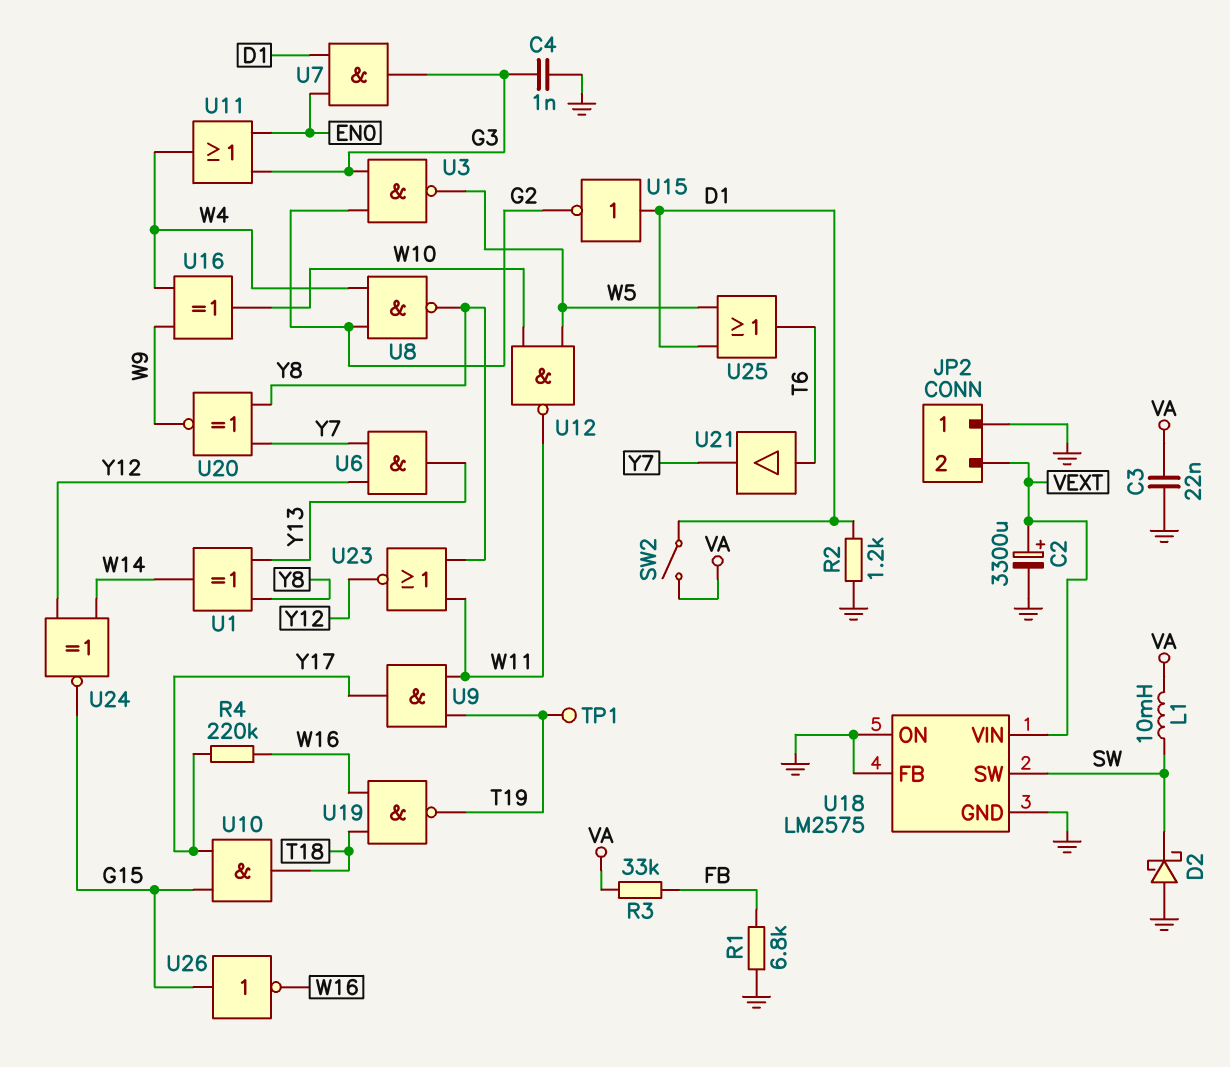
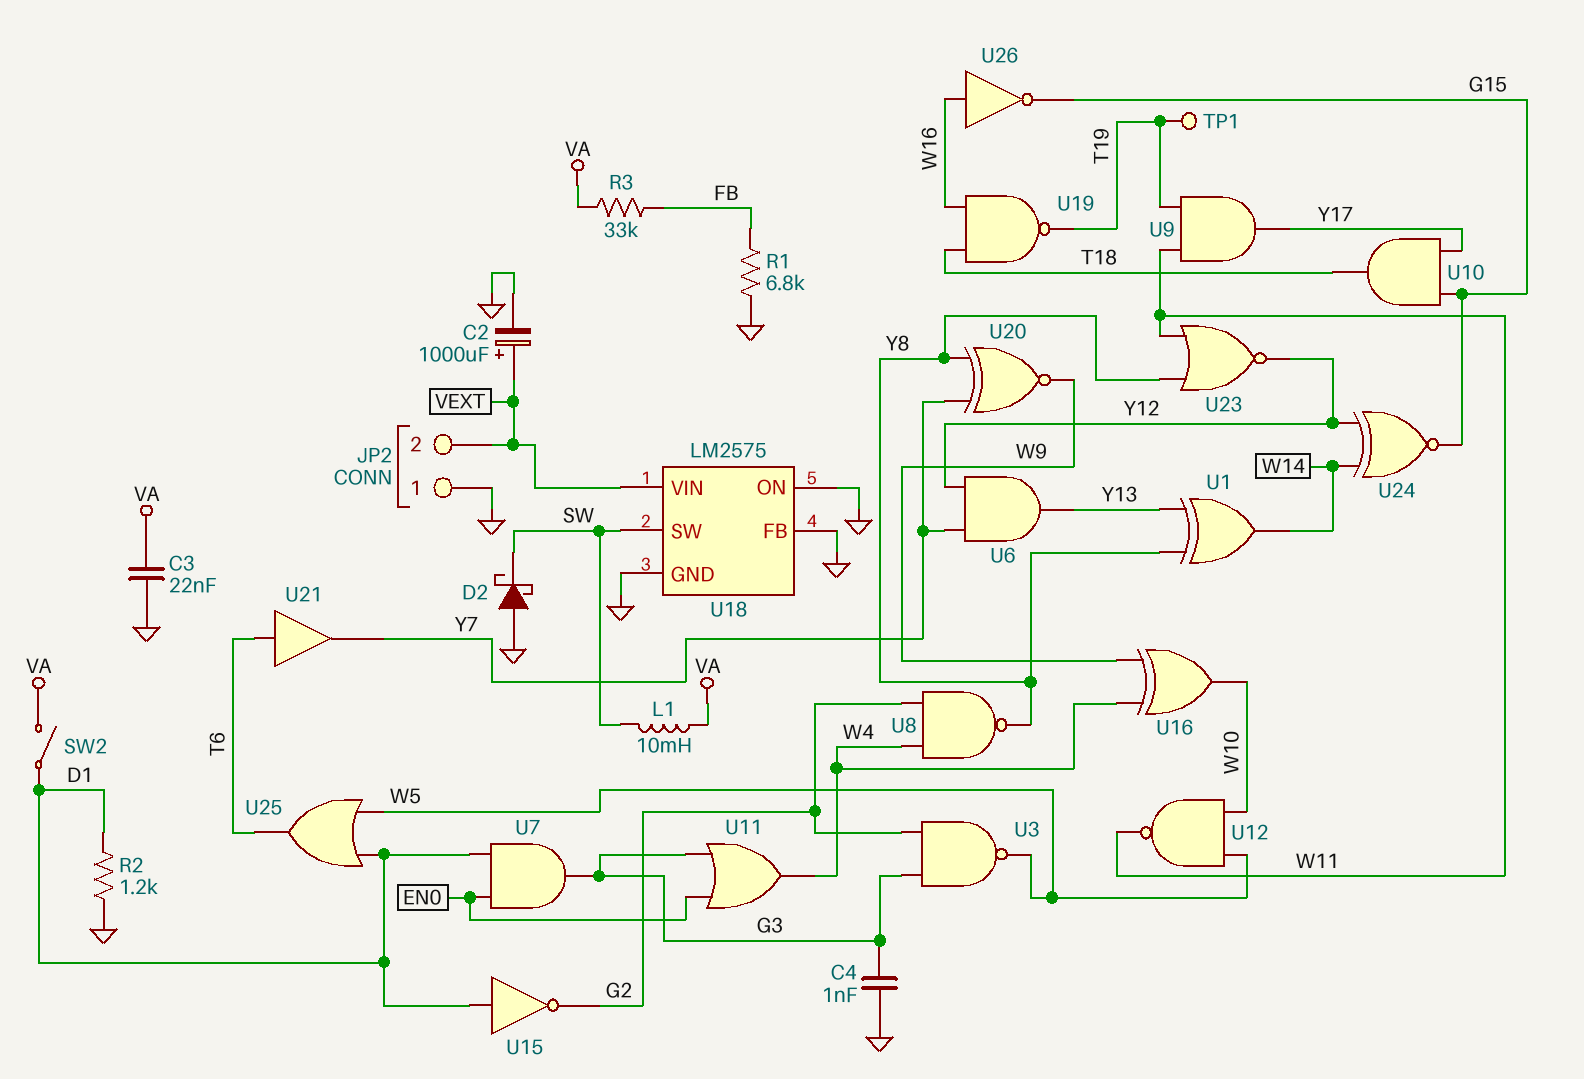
C2: 3300uF (plus VEXT, minus GND) -> 1000uF (plus VEXT, minus GND)
R4: 220k (W16, Y17) -> none
U26: NOT (in G15, out W16) -> NOT (in W16, out G15)

